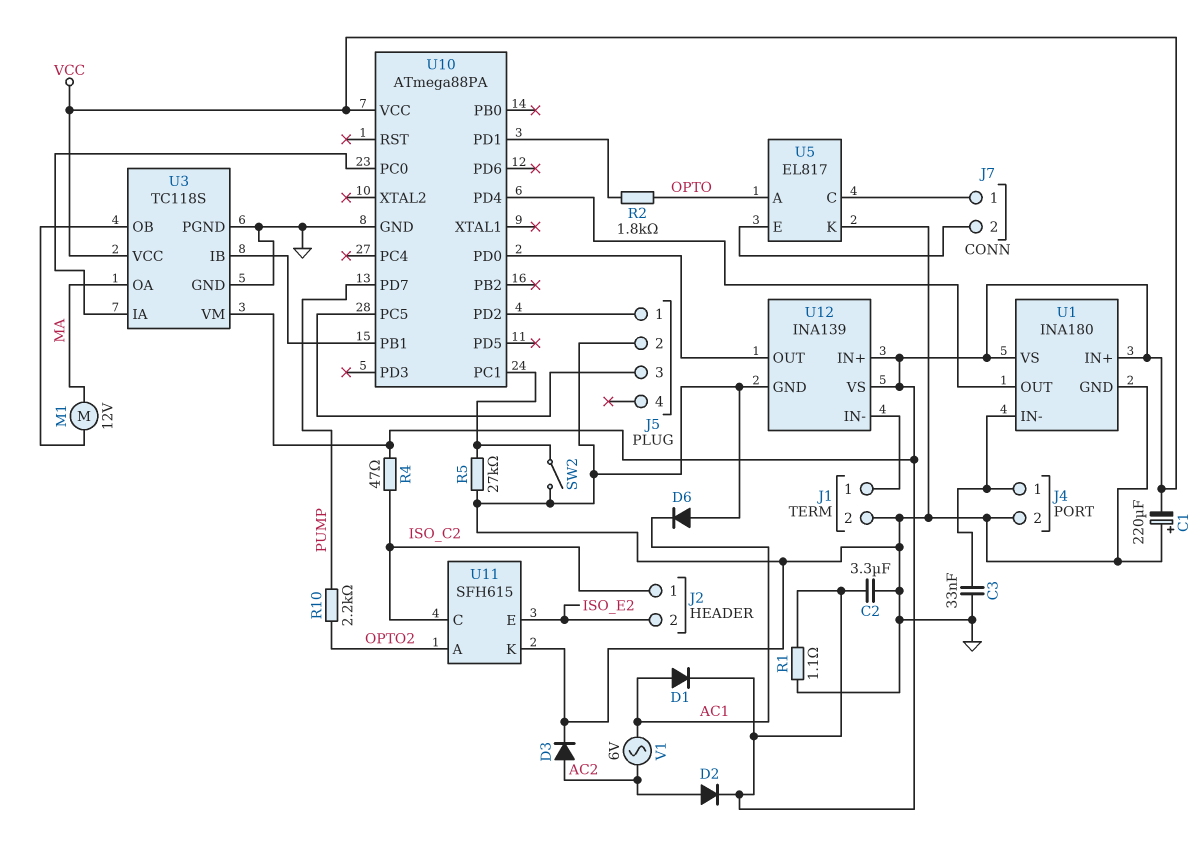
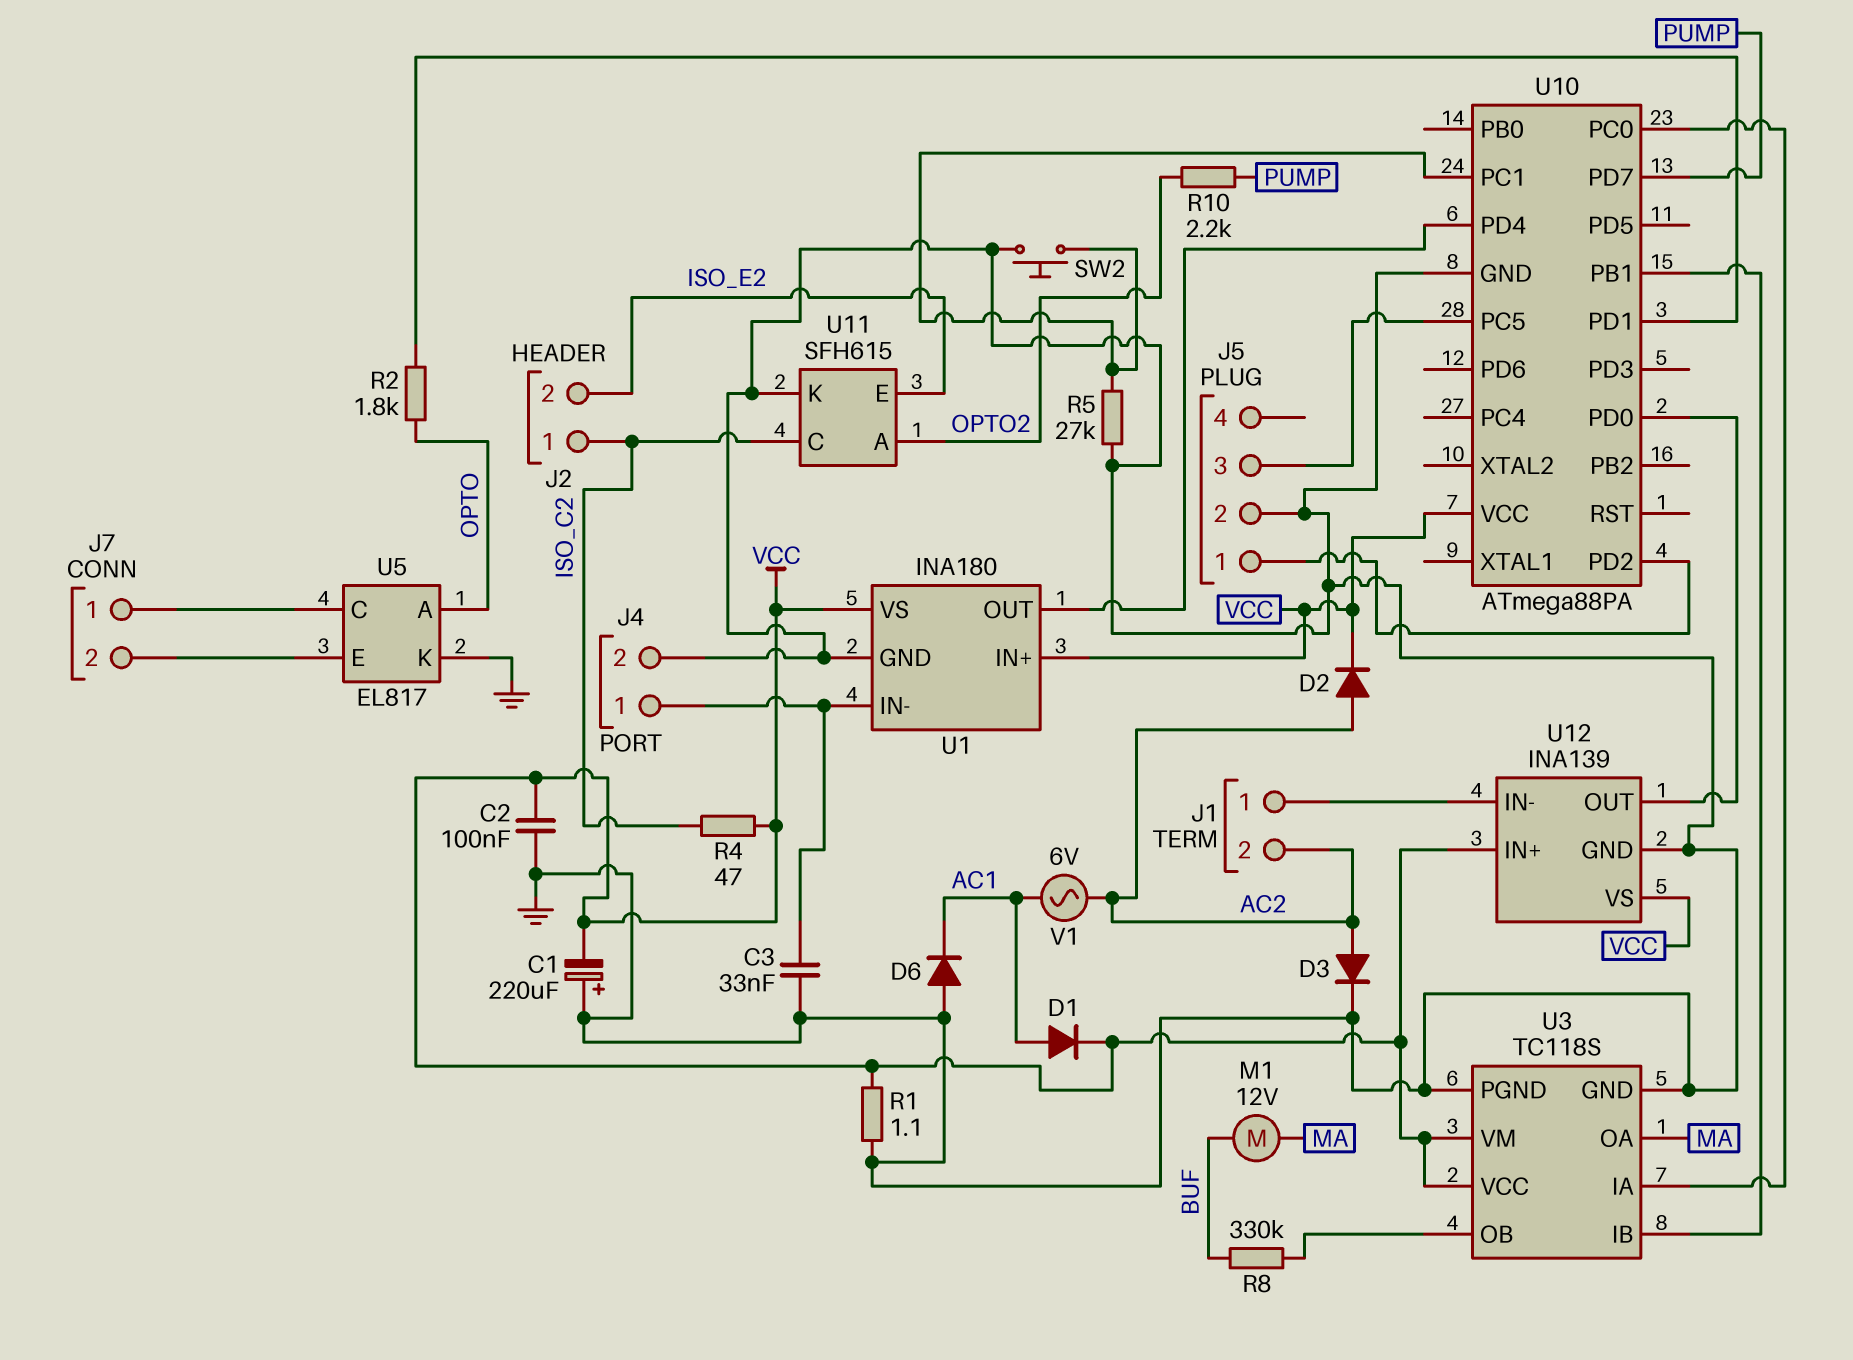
C2: 3.3uF (GND, VCC) -> 100nF (GND, VCC)
J1 pin 2: GND -> AC2
M1: motor 12V (MA, U3/OB) -> motor 12V (BUF, MA)
R8: none -> 330k (BUF, U3/OB)
SW2: switch (GND, U10/PC1) -> button (GND, U10/PC1)

